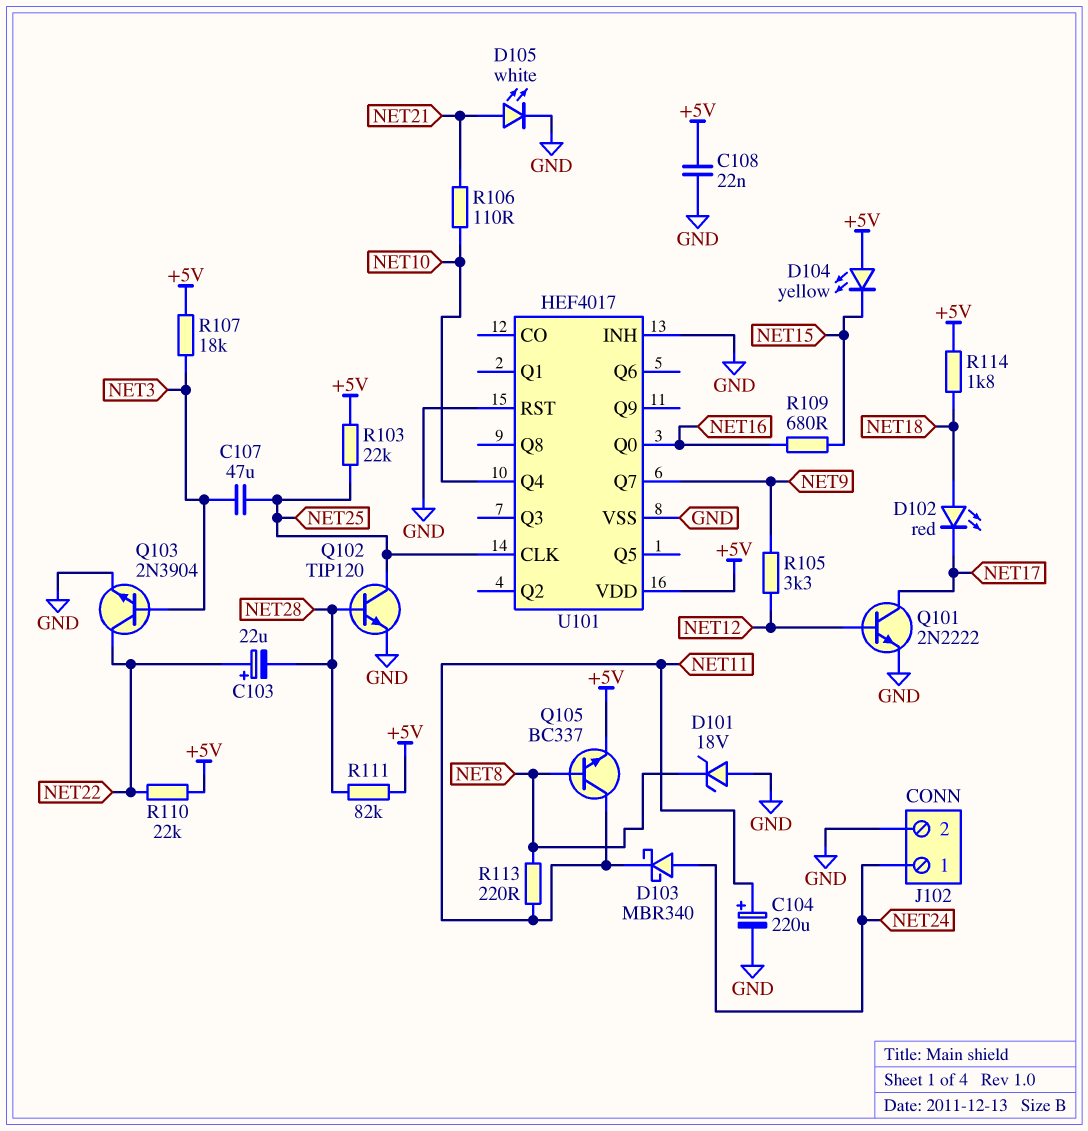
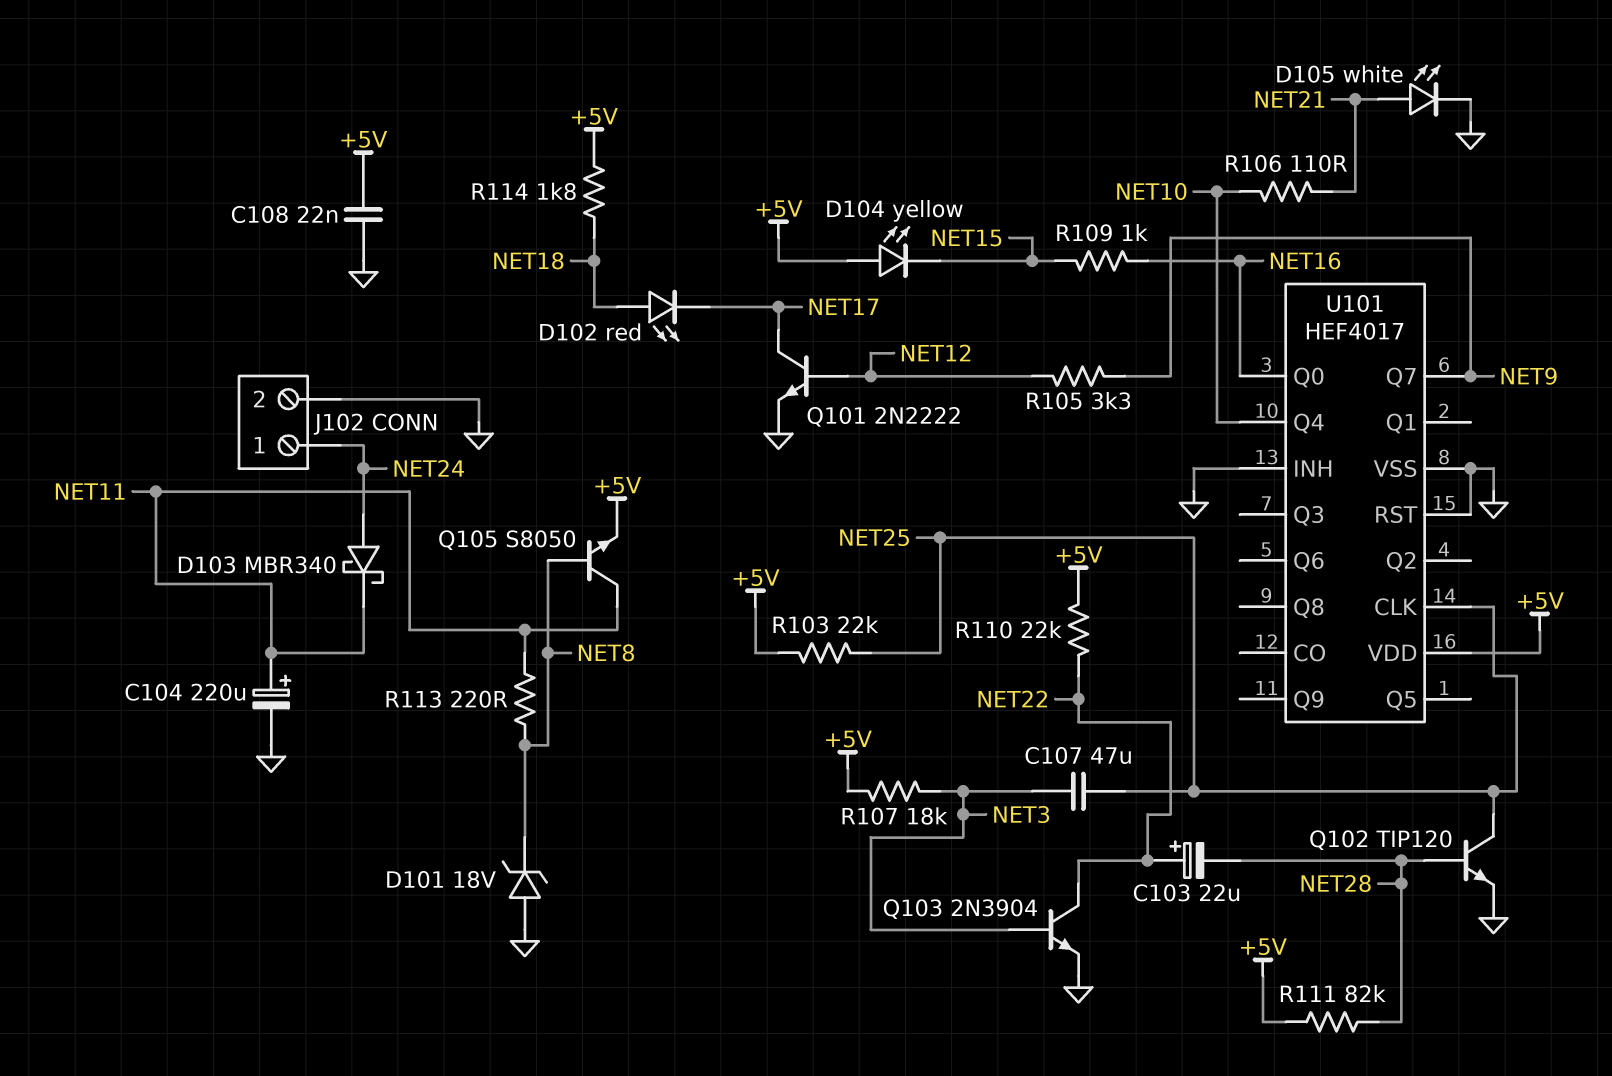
Q105: NPN BC337 (B NET8, C NET11, E +5V) -> NPN S8050 (B NET8, C NET11, E +5V)
R109: 680 (NET15, NET16) -> 1k (NET15, NET16)

